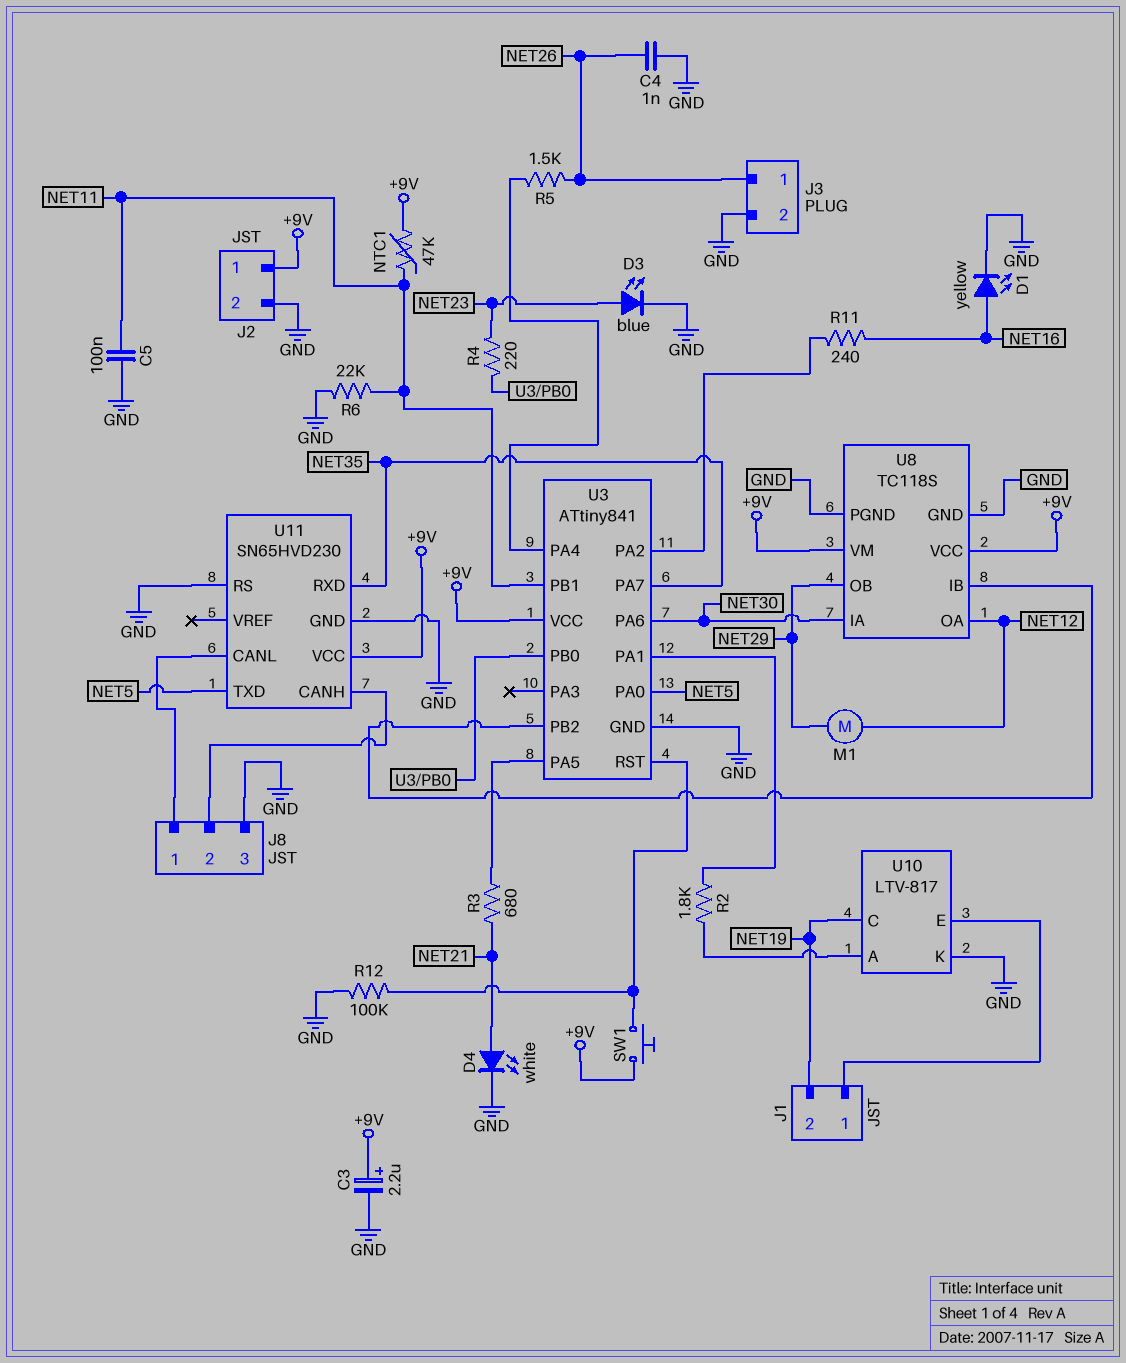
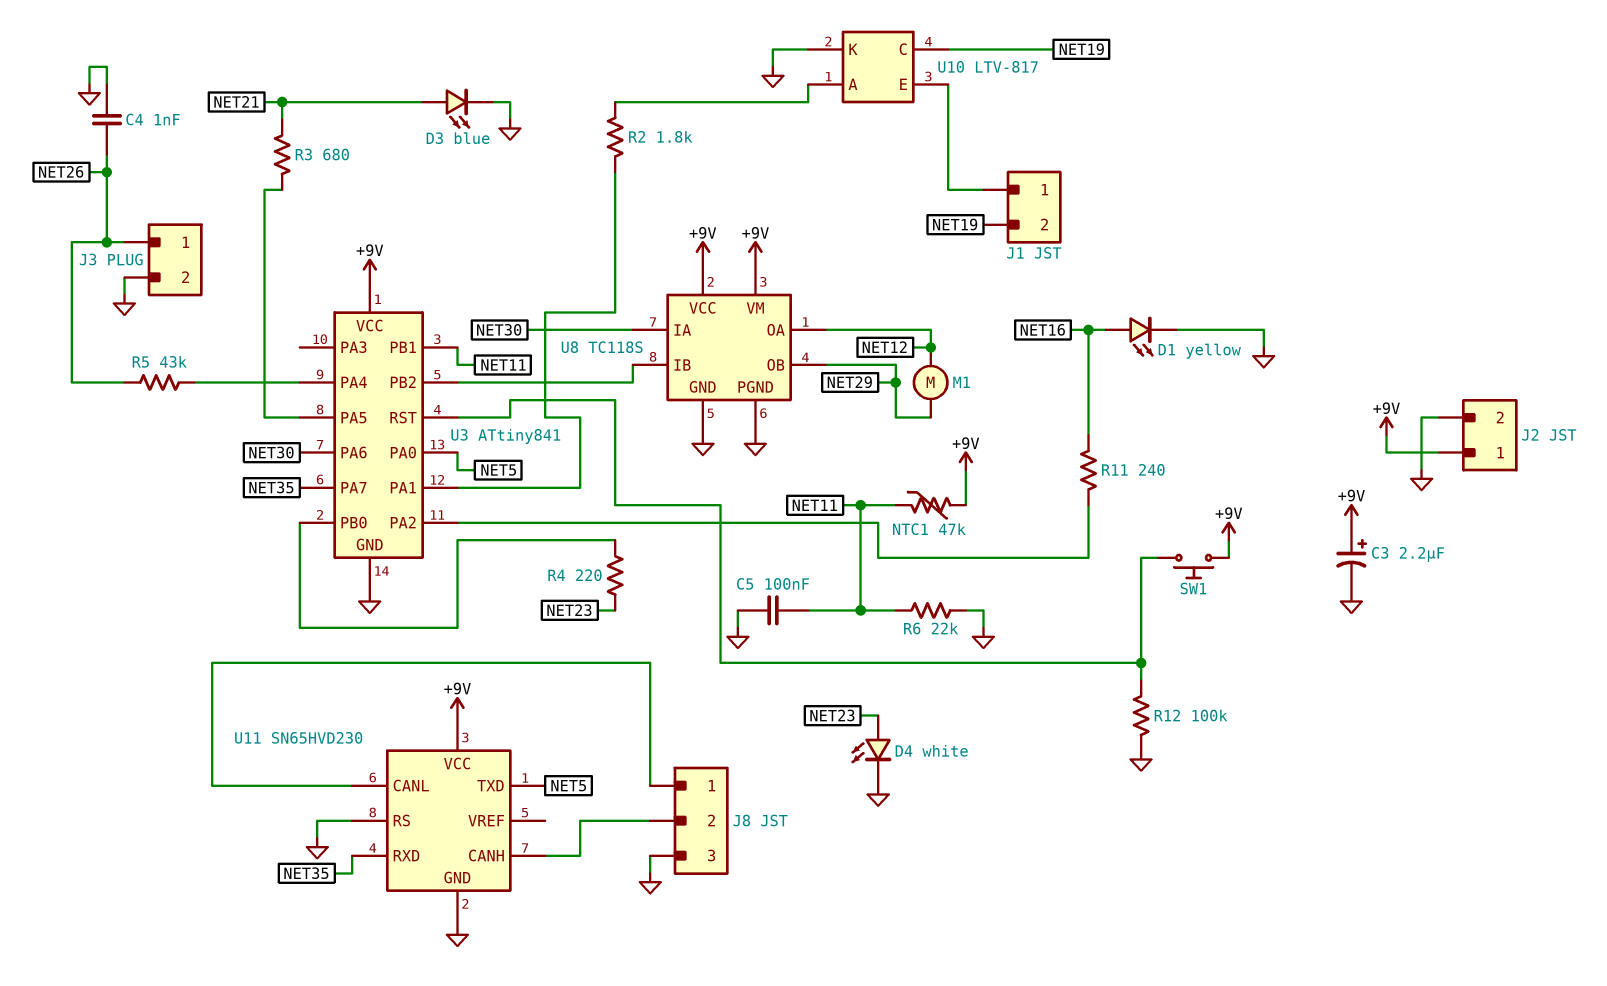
D3: LED blue (A NET23, K GND) -> LED blue (A NET21, K GND)
D4: LED white (A NET21, K GND) -> LED white (A NET23, K GND)
R5: 1.5k (NET26, U3/PA4) -> 43k (NET26, U3/PA4)

